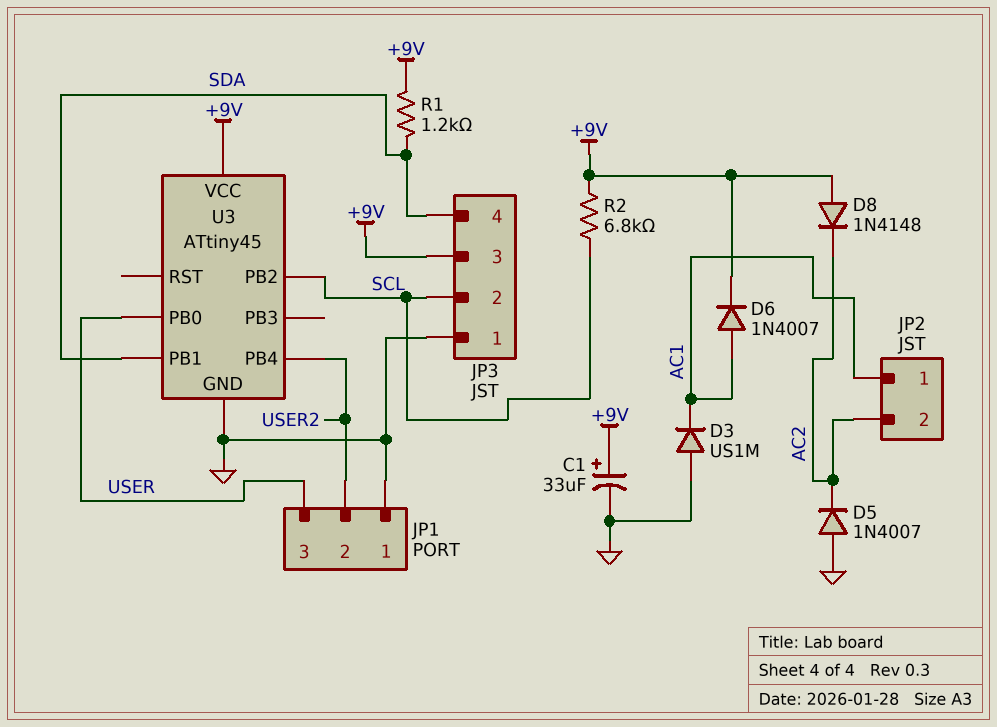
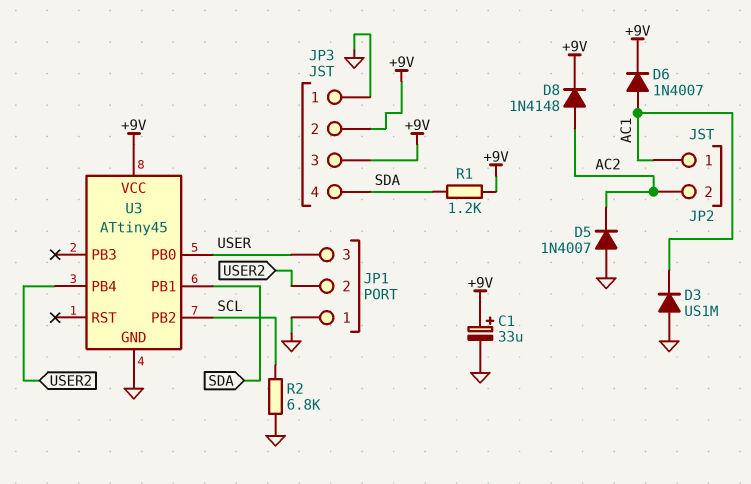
D8: diode 1N4148 (A +9V, K AC2) -> diode 1N4148 (A AC2, K +9V)
JP3 pin 2: SCL -> +9V
R2: 6.8k (+9V, SCL) -> 6.8k (GND, SCL)

